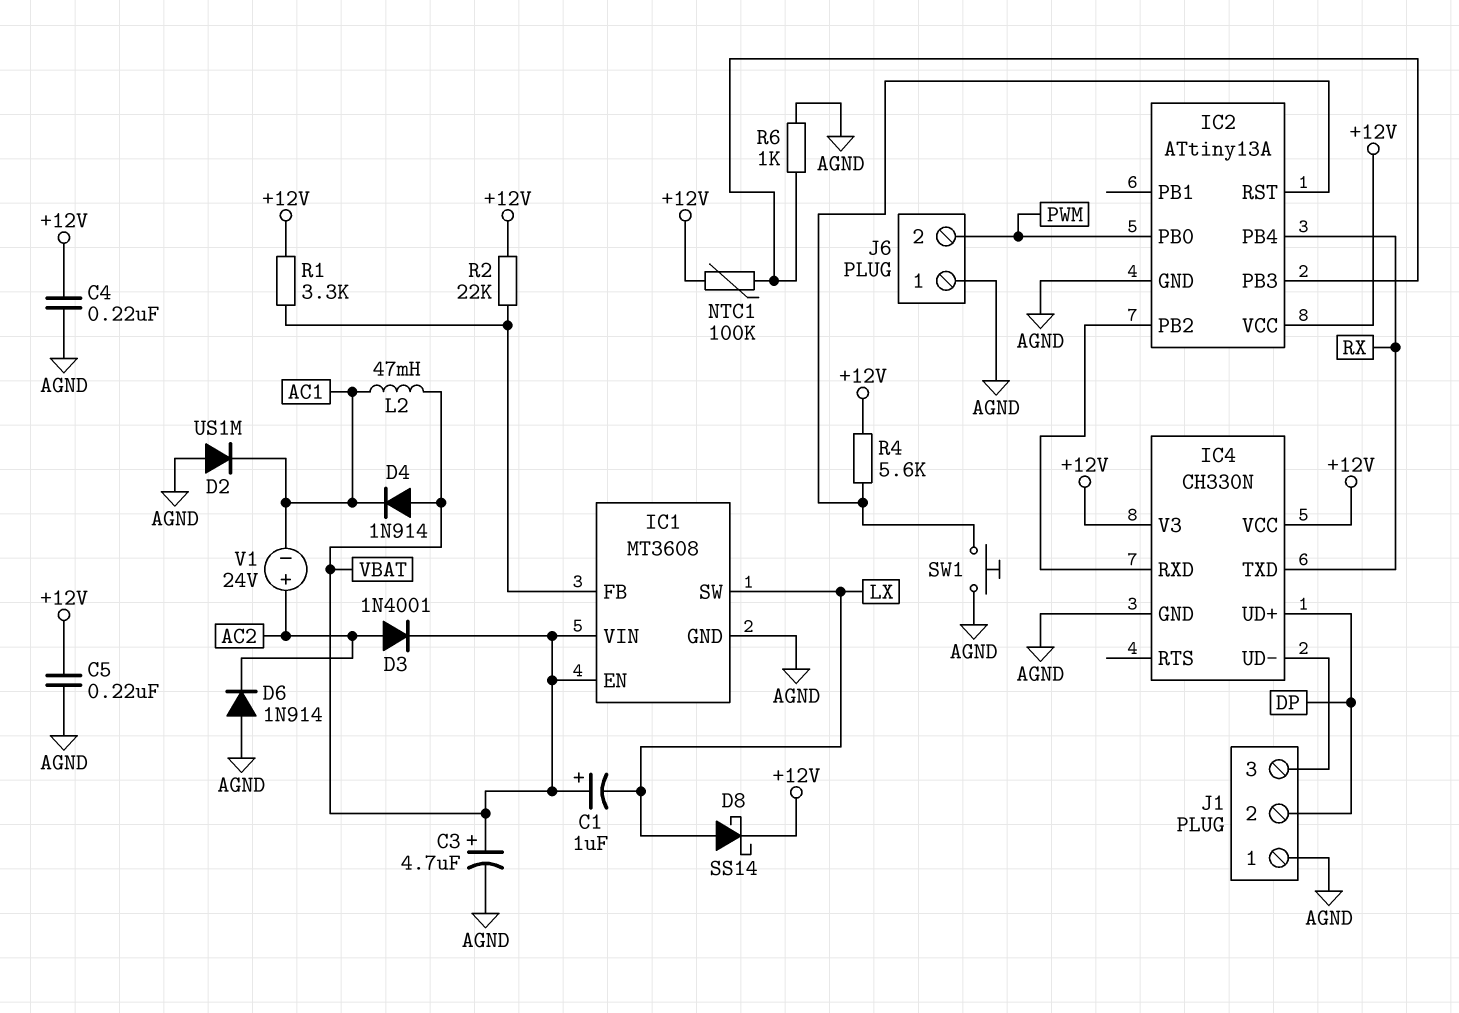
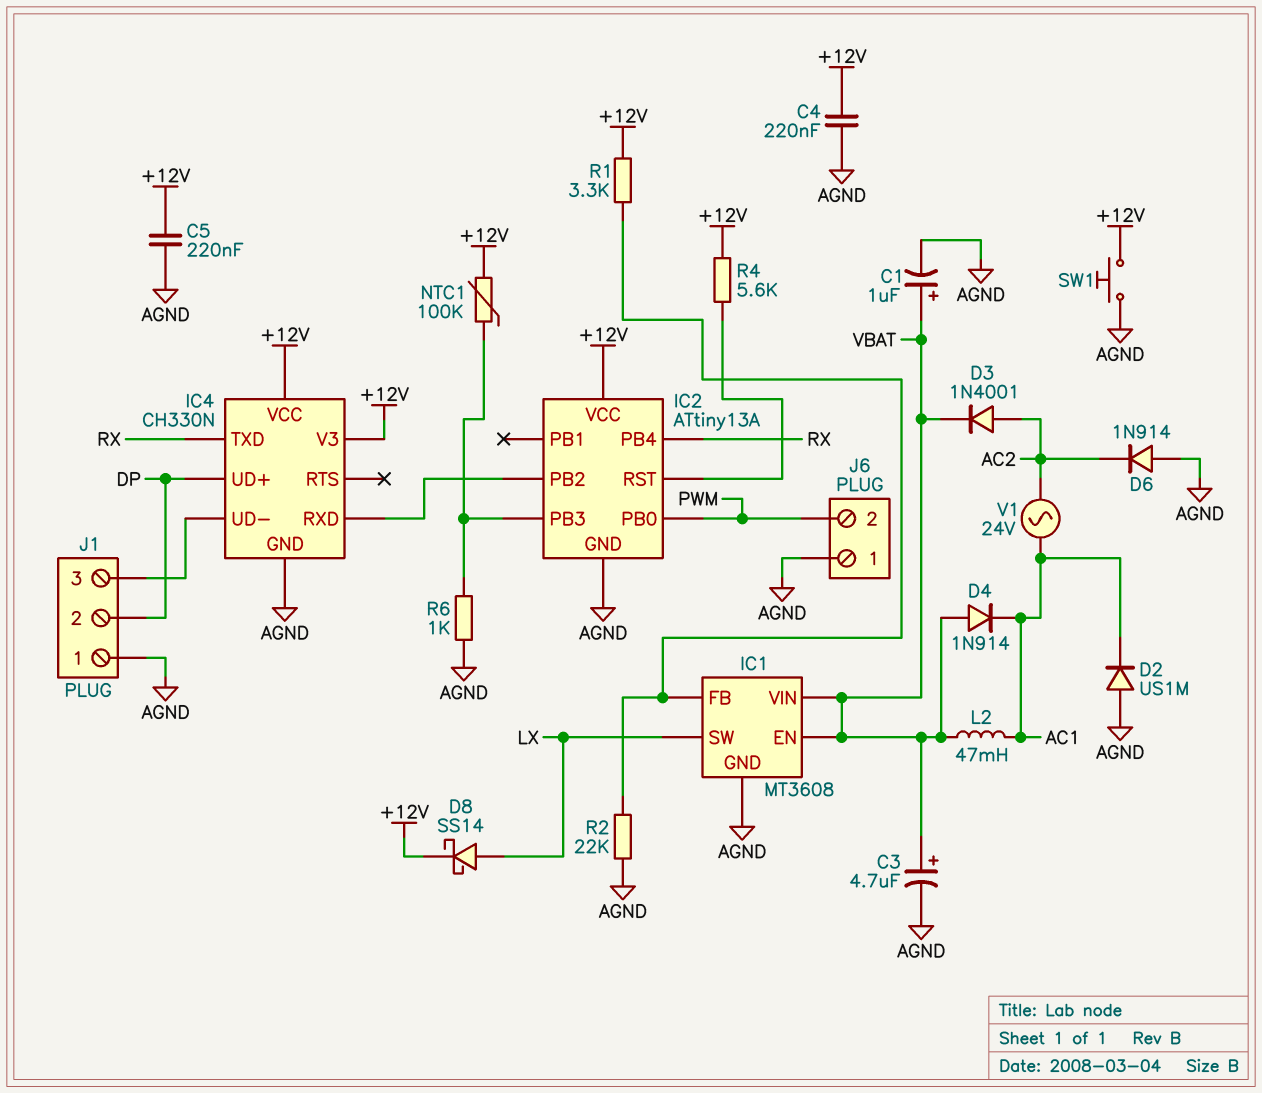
C1: 1uF (plus VBAT, minus LX) -> 1uF (plus VBAT, minus AGND)
R2: 22k (+12V, IC1/FB) -> 22k (AGND, IC1/FB)
SW1: button (AGND, IC2/RST) -> button (+12V, AGND)
V1: 24V (plus AC2, minus AC1) -> AC 24V (AC1, AC2)

